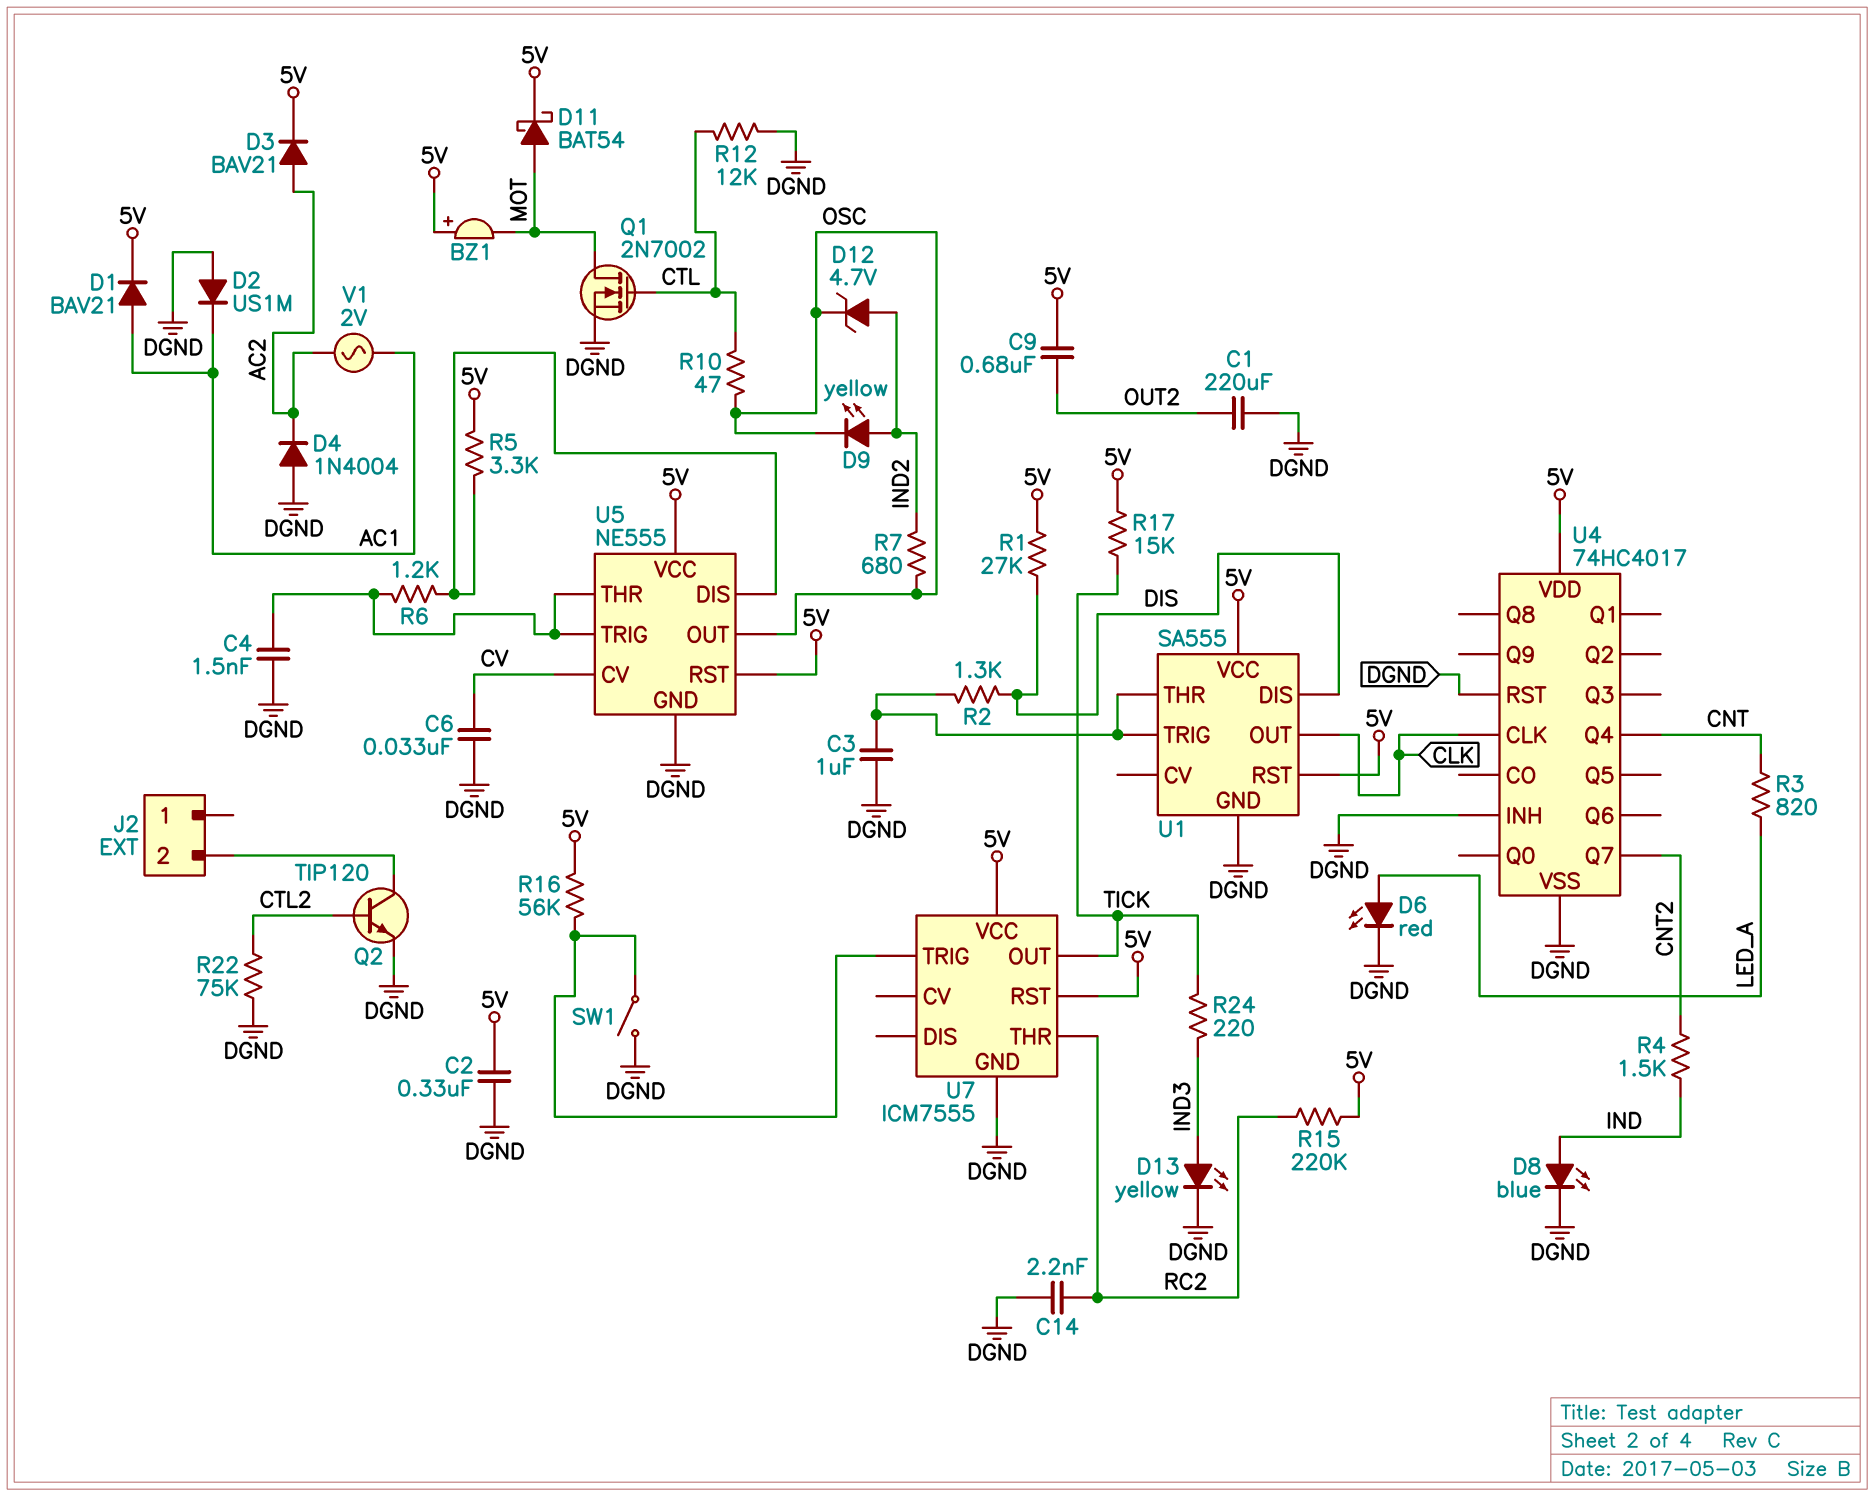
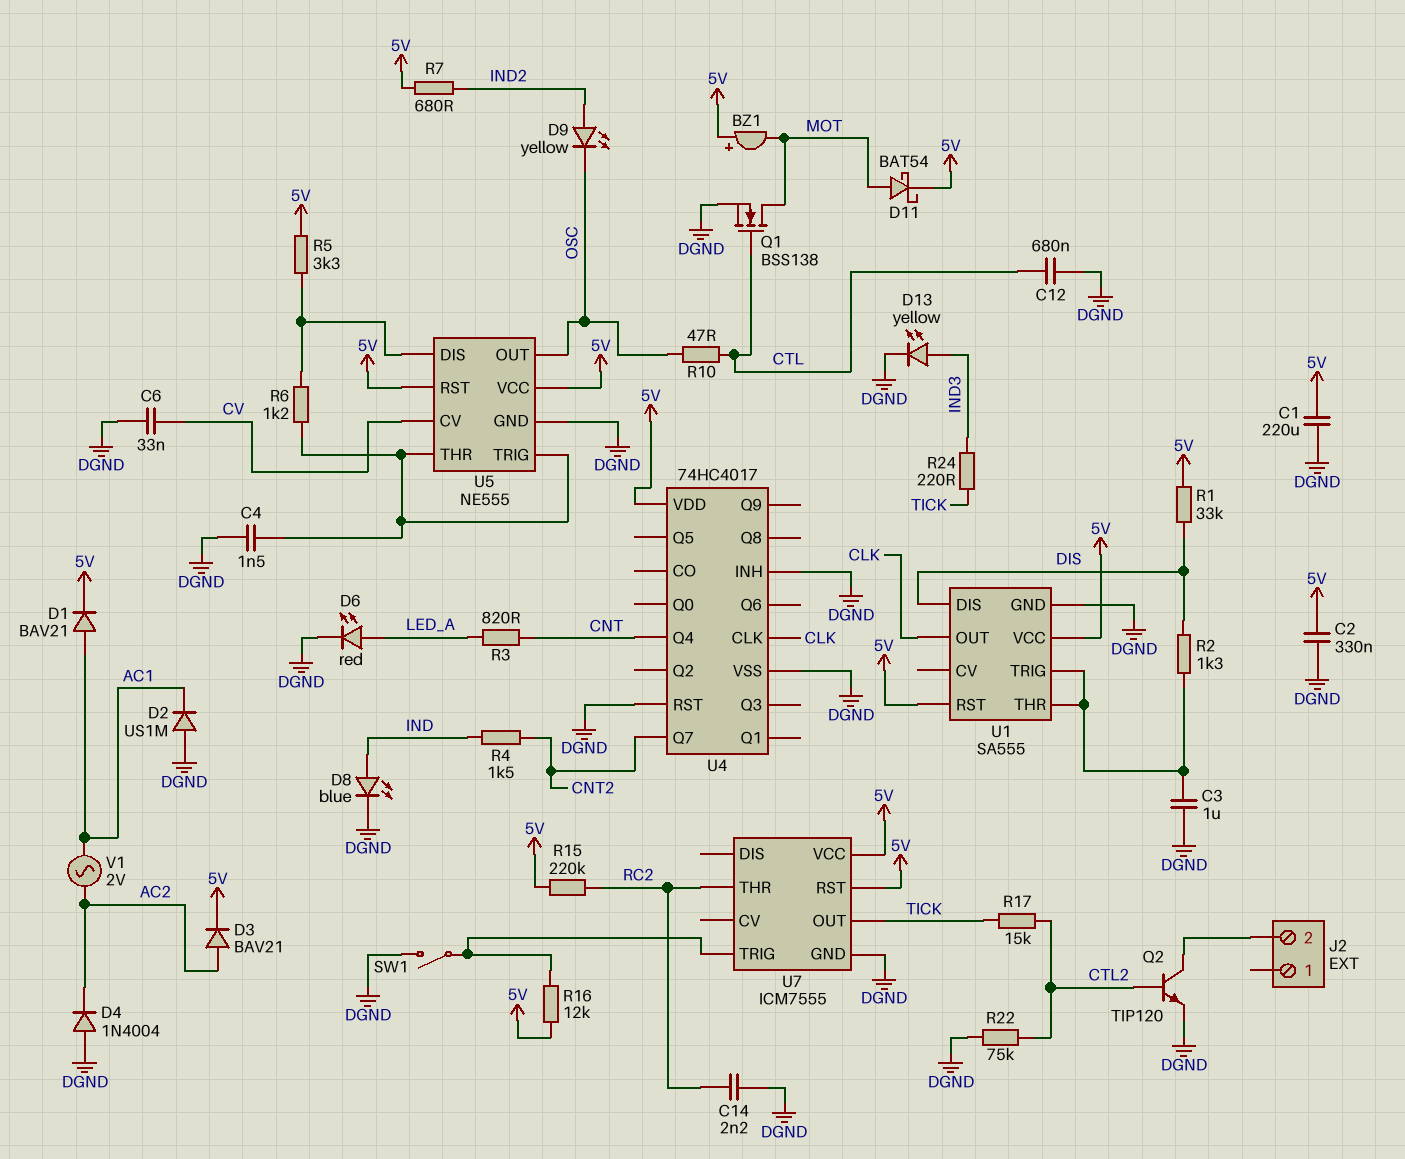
C1: 220uF (DGND, OUT2) -> 220uF (5V, DGND)
C9: 680nF (5V, OUT2) -> none
C12: none -> 680nF (CTL, DGND)
D12: zener 4.7V (A IND2, K OSC) -> none
Q1: NMOS 2N7002 (G CTL, D MOT, S DGND) -> NMOS BSS138 (G CTL, D MOT, S DGND)
R1: 27k (5V, DIS) -> 33k (5V, DIS)
R7: 680 (IND2, OSC) -> 680 (5V, IND2)
R12: 12k (CTL, DGND) -> none
R16: 56k (5V, U7/TRIG) -> 12k (5V, U7/TRIG)
R17: 15k (5V, TICK) -> 15k (CTL2, TICK)

